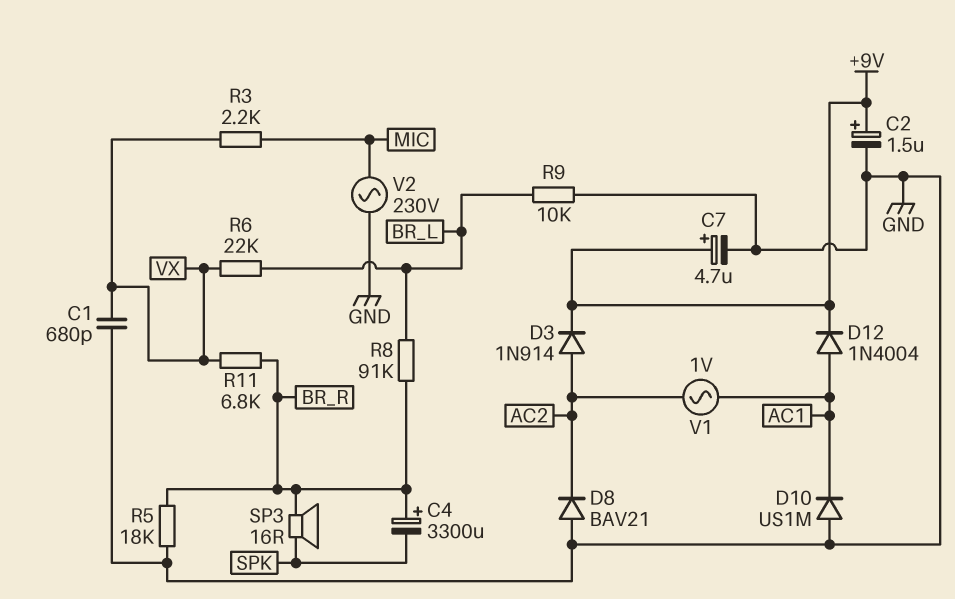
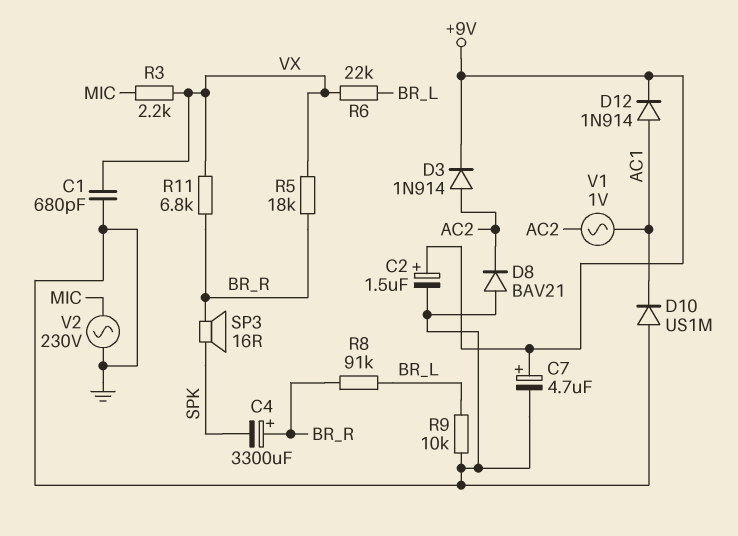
D12: diode 1N4004 (A AC1, K +9V) -> diode 1N914 (A AC1, K +9V)
R5: 18k (BR_R, GND) -> 18k (BR_R, VX)

